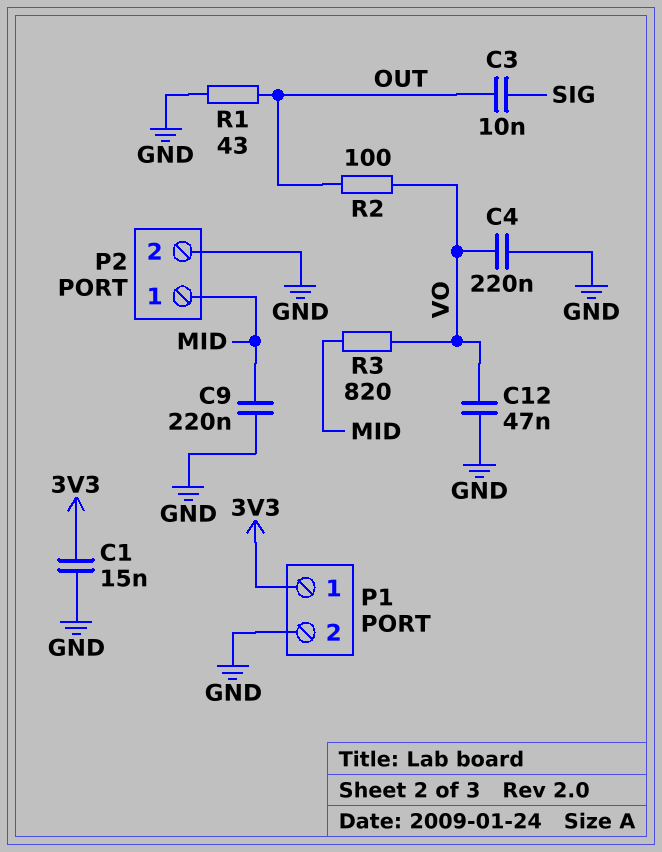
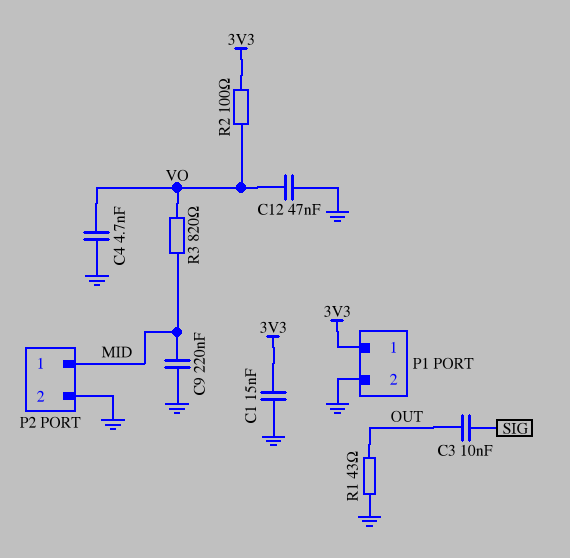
C4: 220nF (GND, VO) -> 4.7nF (GND, VO)
R2: 100 (OUT, VO) -> 100 (3V3, VO)

